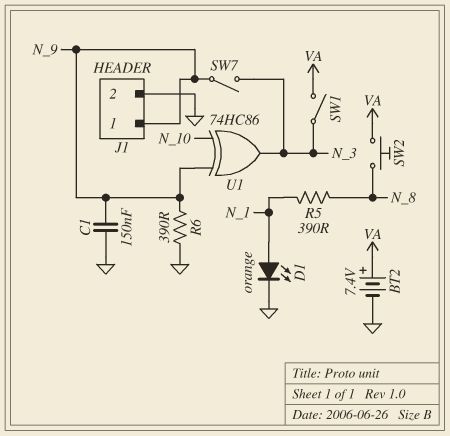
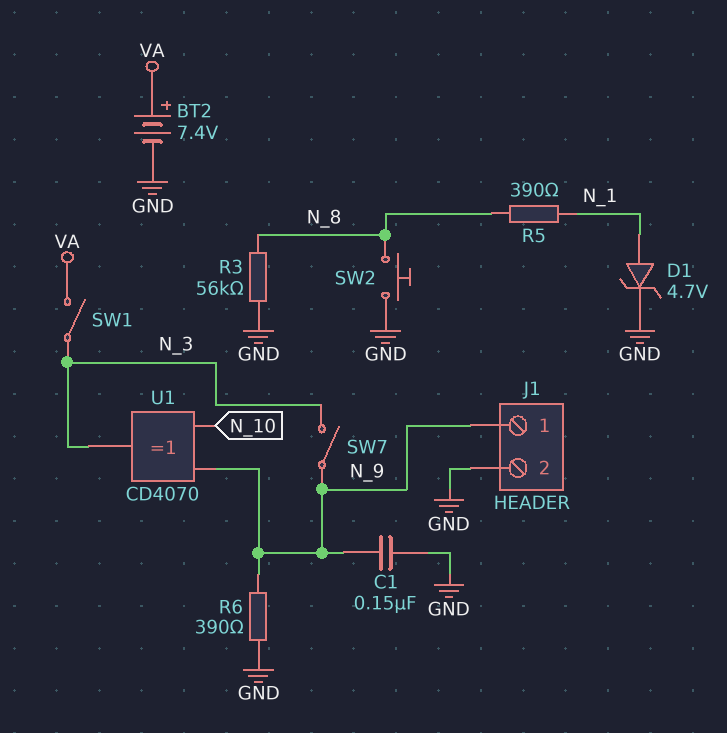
D1: LED orange (A N_1, K GND) -> zener 4.7V (A N_1, K GND)
R3: none -> 56k (GND, N_8)
SW2: button (N_8, VA) -> button (GND, N_8)
U1: XOR 74HC86 (in N_9, in N_10, out N_3) -> XOR CD4070 (in N_9, in N_10, out N_3)

